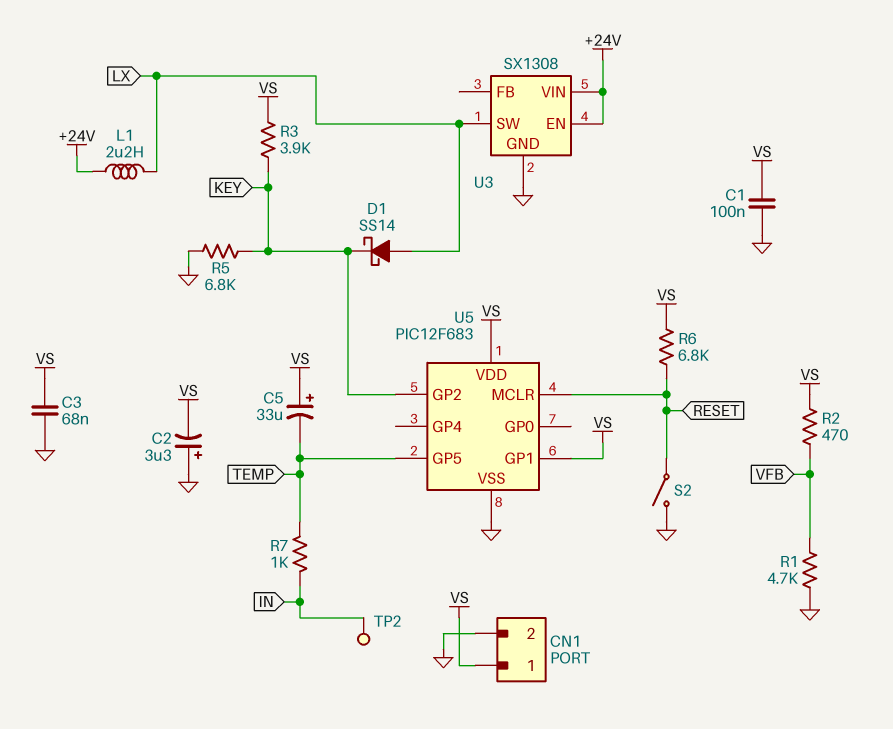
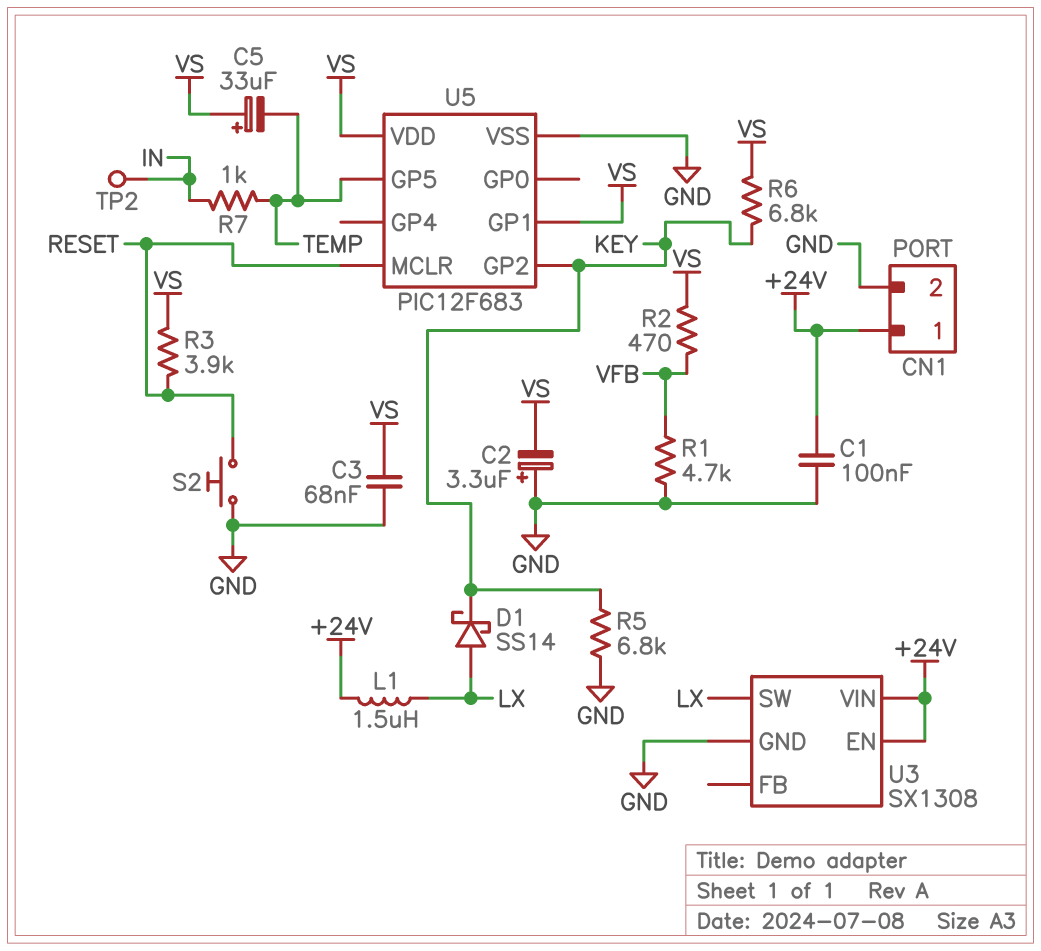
C1: 100nF (GND, VS) -> 100nF (+24V, GND)
CN1 pin 1: VS -> +24V
L1: 2.2uH (+24V, LX) -> 1.5uH (+24V, LX)
R3: 3.9k (KEY, VS) -> 3.9k (RESET, VS)
R6: 6.8k (RESET, VS) -> 6.8k (KEY, VS)
S2: switch (GND, RESET) -> button (GND, RESET)

